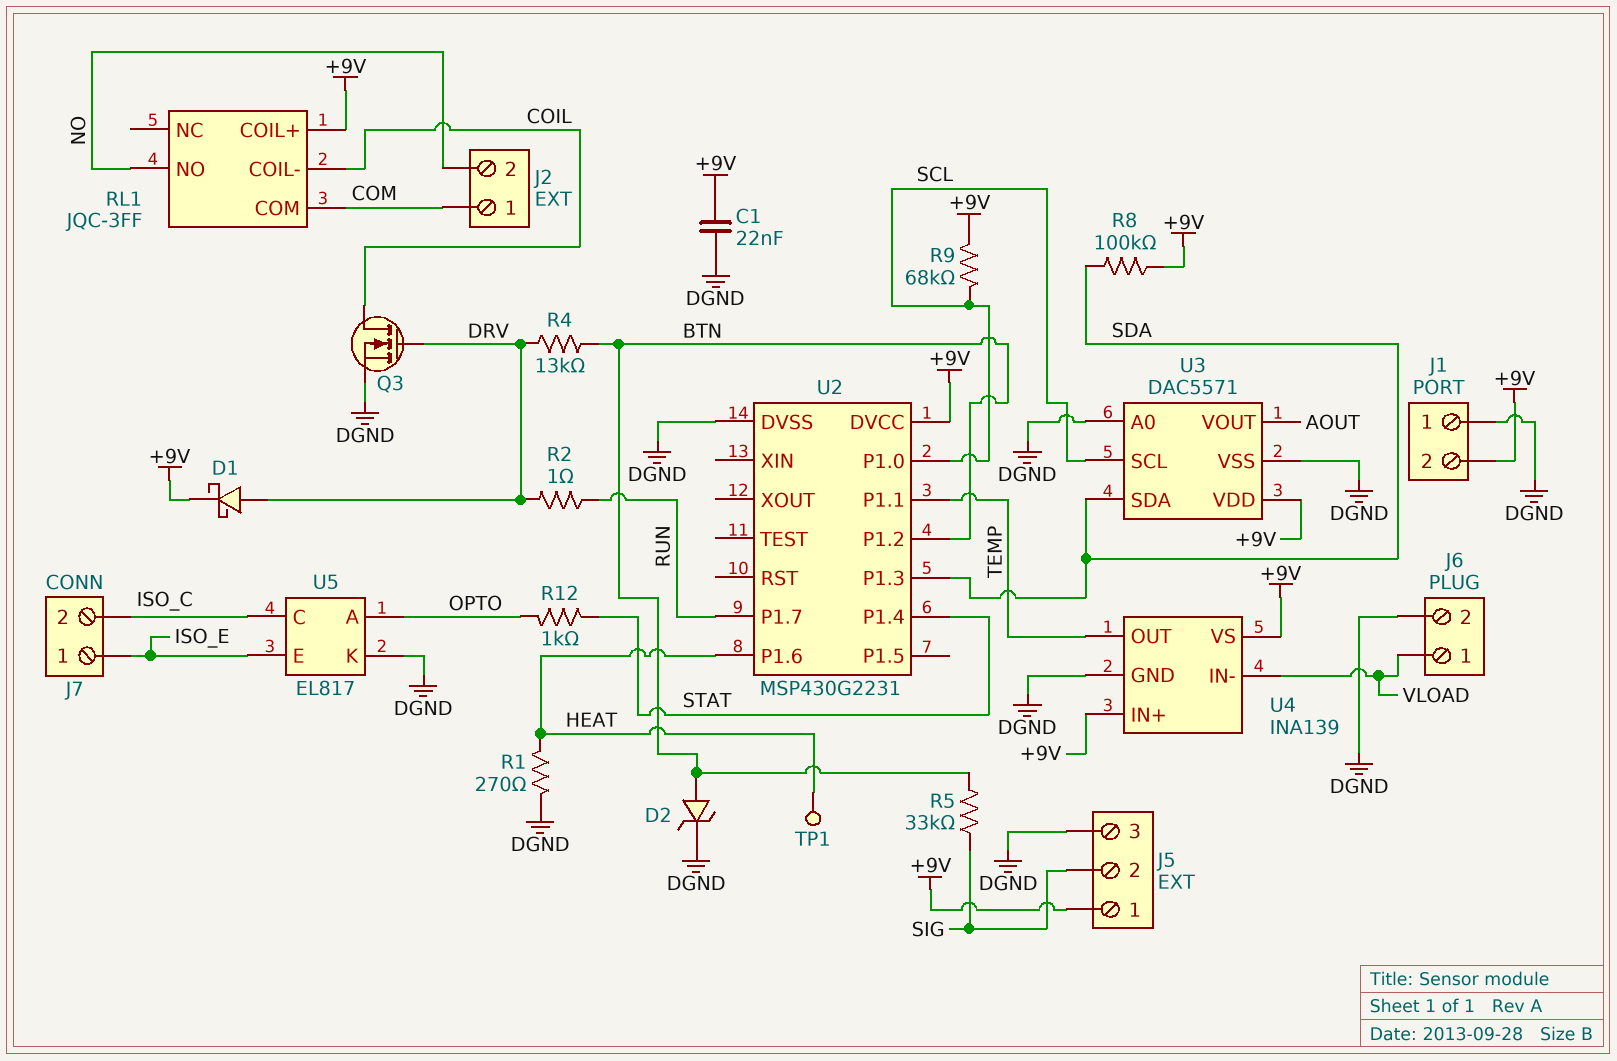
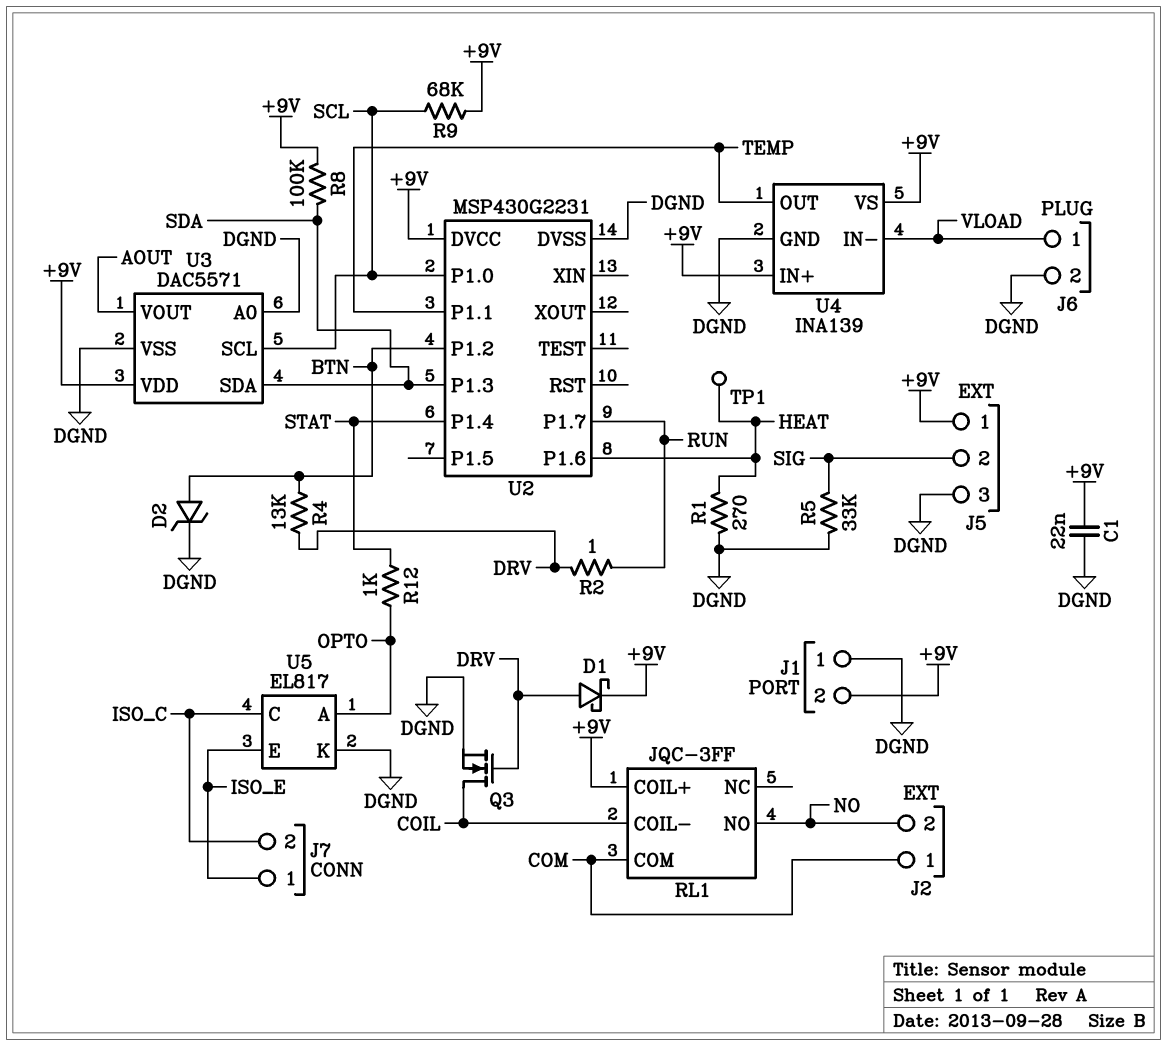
R5: 33k (BTN, SIG) -> 33k (DGND, SIG)

